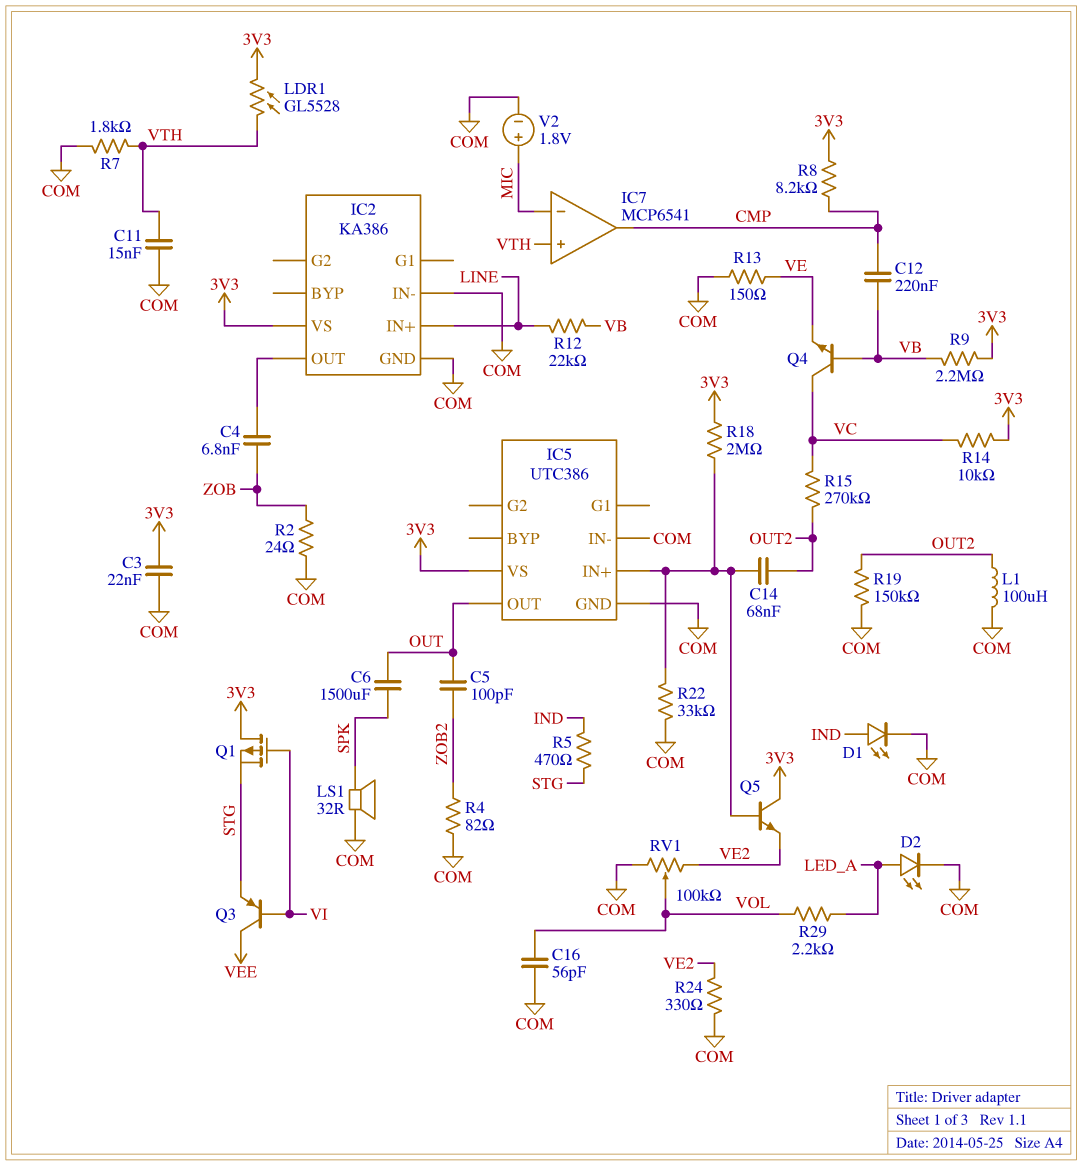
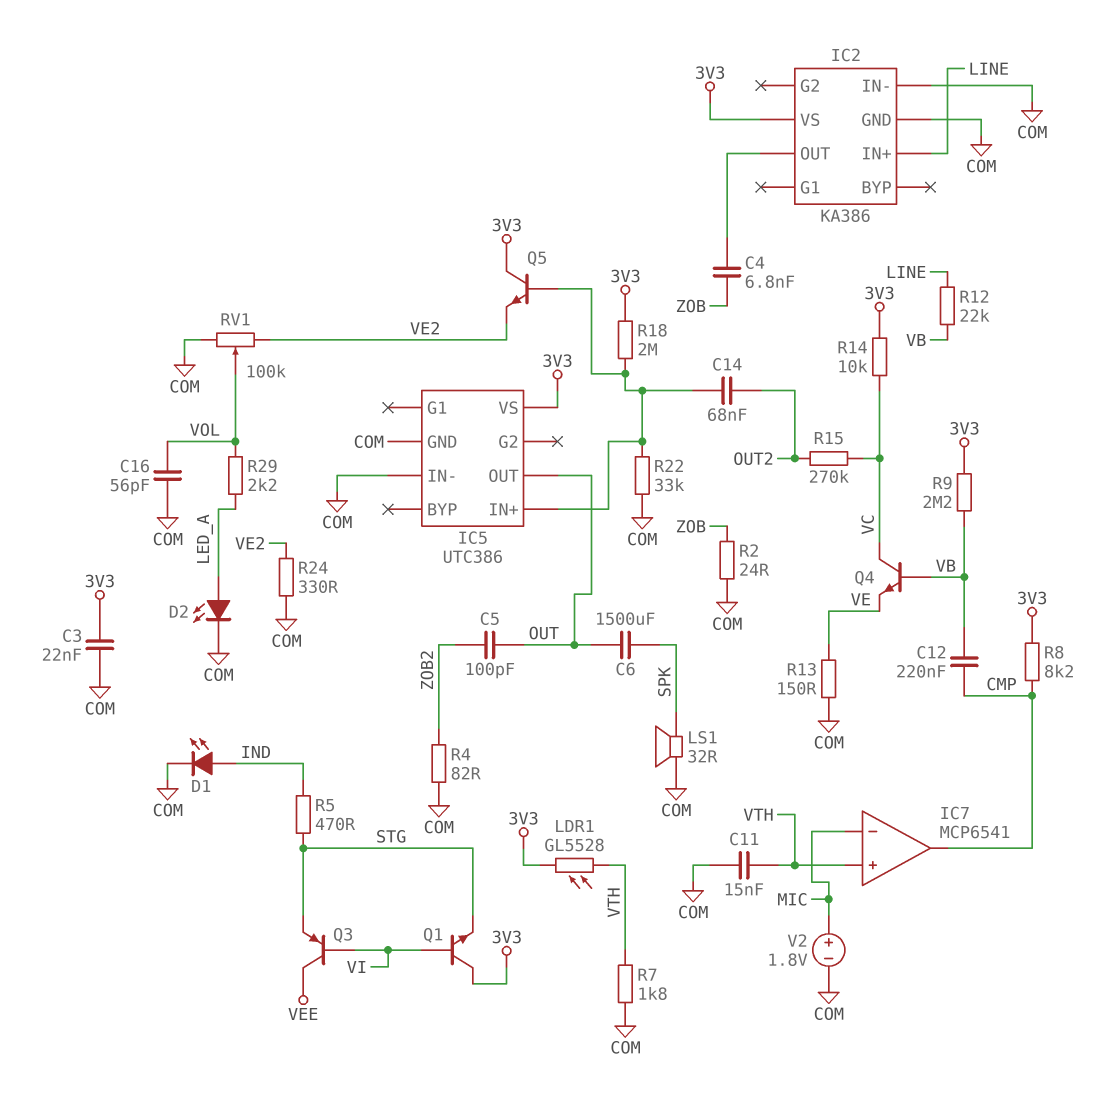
L1: 100uH (COM, OUT2) -> none
Q1: PMOS (G VI, D 3V3, S STG) -> NPN (B VI, C 3V3, E STG)
R19: 150k (COM, OUT2) -> none

